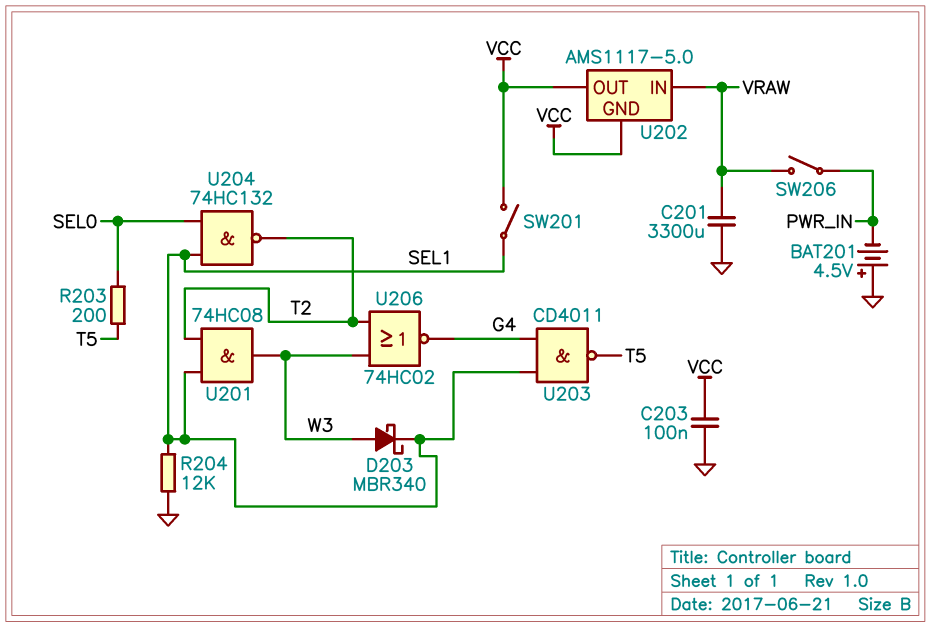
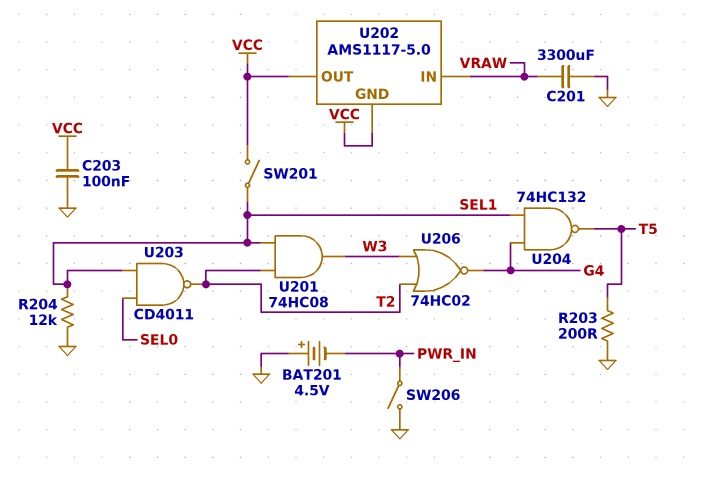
D203: schottky MBR340 (A W3, K SEL1) -> none
R203: 200 (SEL0, T5) -> 200 (GND, T5)
SW206: switch (PWR_IN, VRAW) -> switch (GND, PWR_IN)
U203: NAND CD4011 (in G4, in SEL1, out T5) -> NAND CD4011 (in SEL0, in SEL1, out T2)
U204: NAND 74HC132 (in SEL0, in SEL1, out T2) -> NAND 74HC132 (in G4, in SEL1, out T5)

